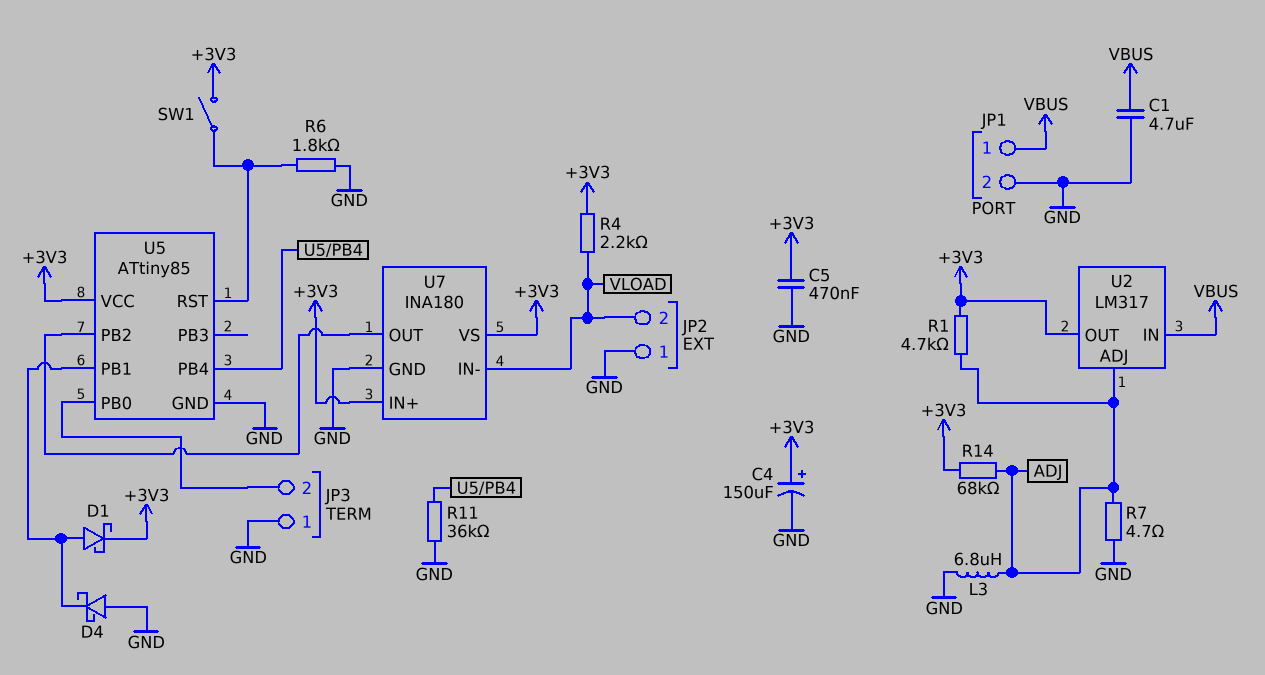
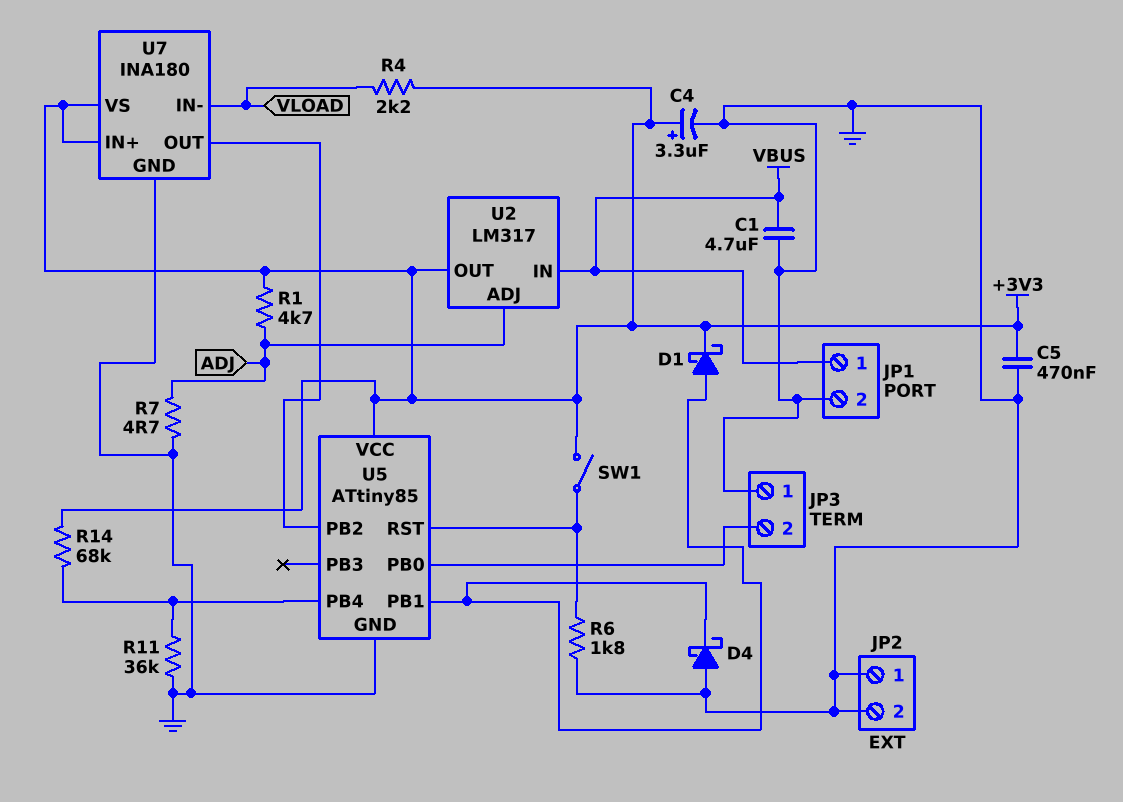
C4: 150uF (plus +3V3, minus GND) -> 3.3uF (plus +3V3, minus GND)
JP2 pin 2: VLOAD -> GND
L3: 6.8uH (ADJ, GND) -> none
R14: 68k (+3V3, ADJ) -> 68k (+3V3, U5/PB4)

